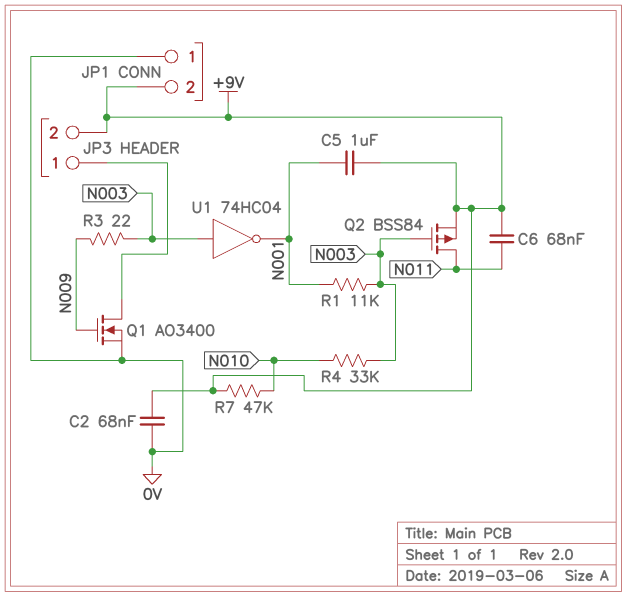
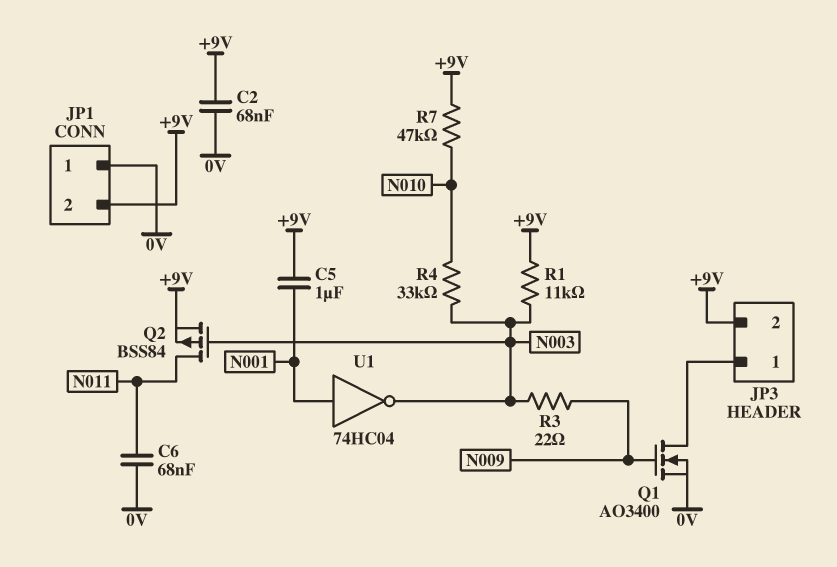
C6: 68nF (+9V, N011) -> 68nF (0V, N011)
R1: 11k (N001, N003) -> 11k (+9V, N003)
U1: NOT 74HC04 (in N003, out N001) -> NOT 74HC04 (in N001, out N003)

